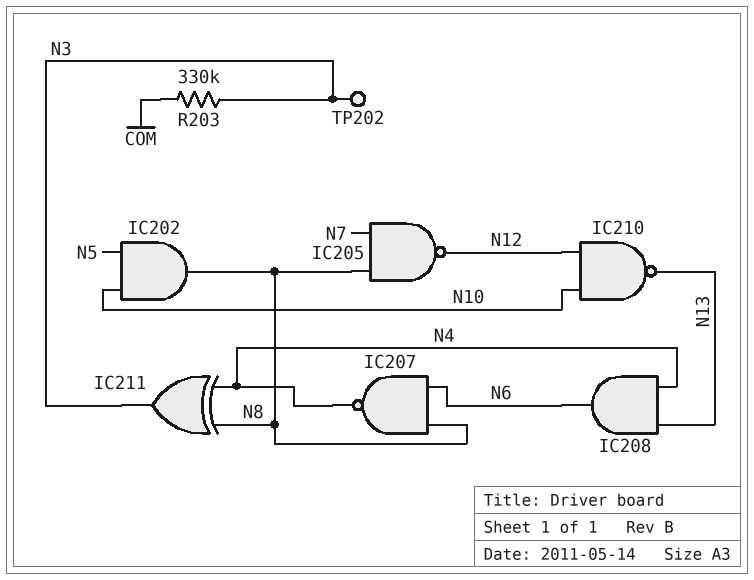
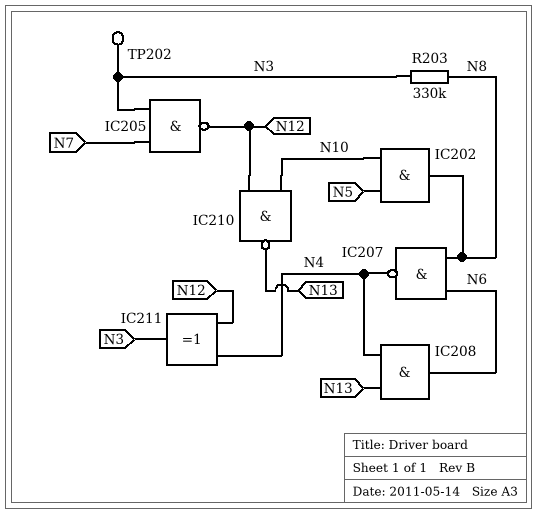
IC205: NAND (in N7, in N8, out N12) -> NAND (in N3, in N7, out N12)
IC211: XOR (in N4, in N8, out N3) -> XOR (in N4, in N12, out N3)
R203: 330k (COM, N3) -> 330k (N3, N8)

